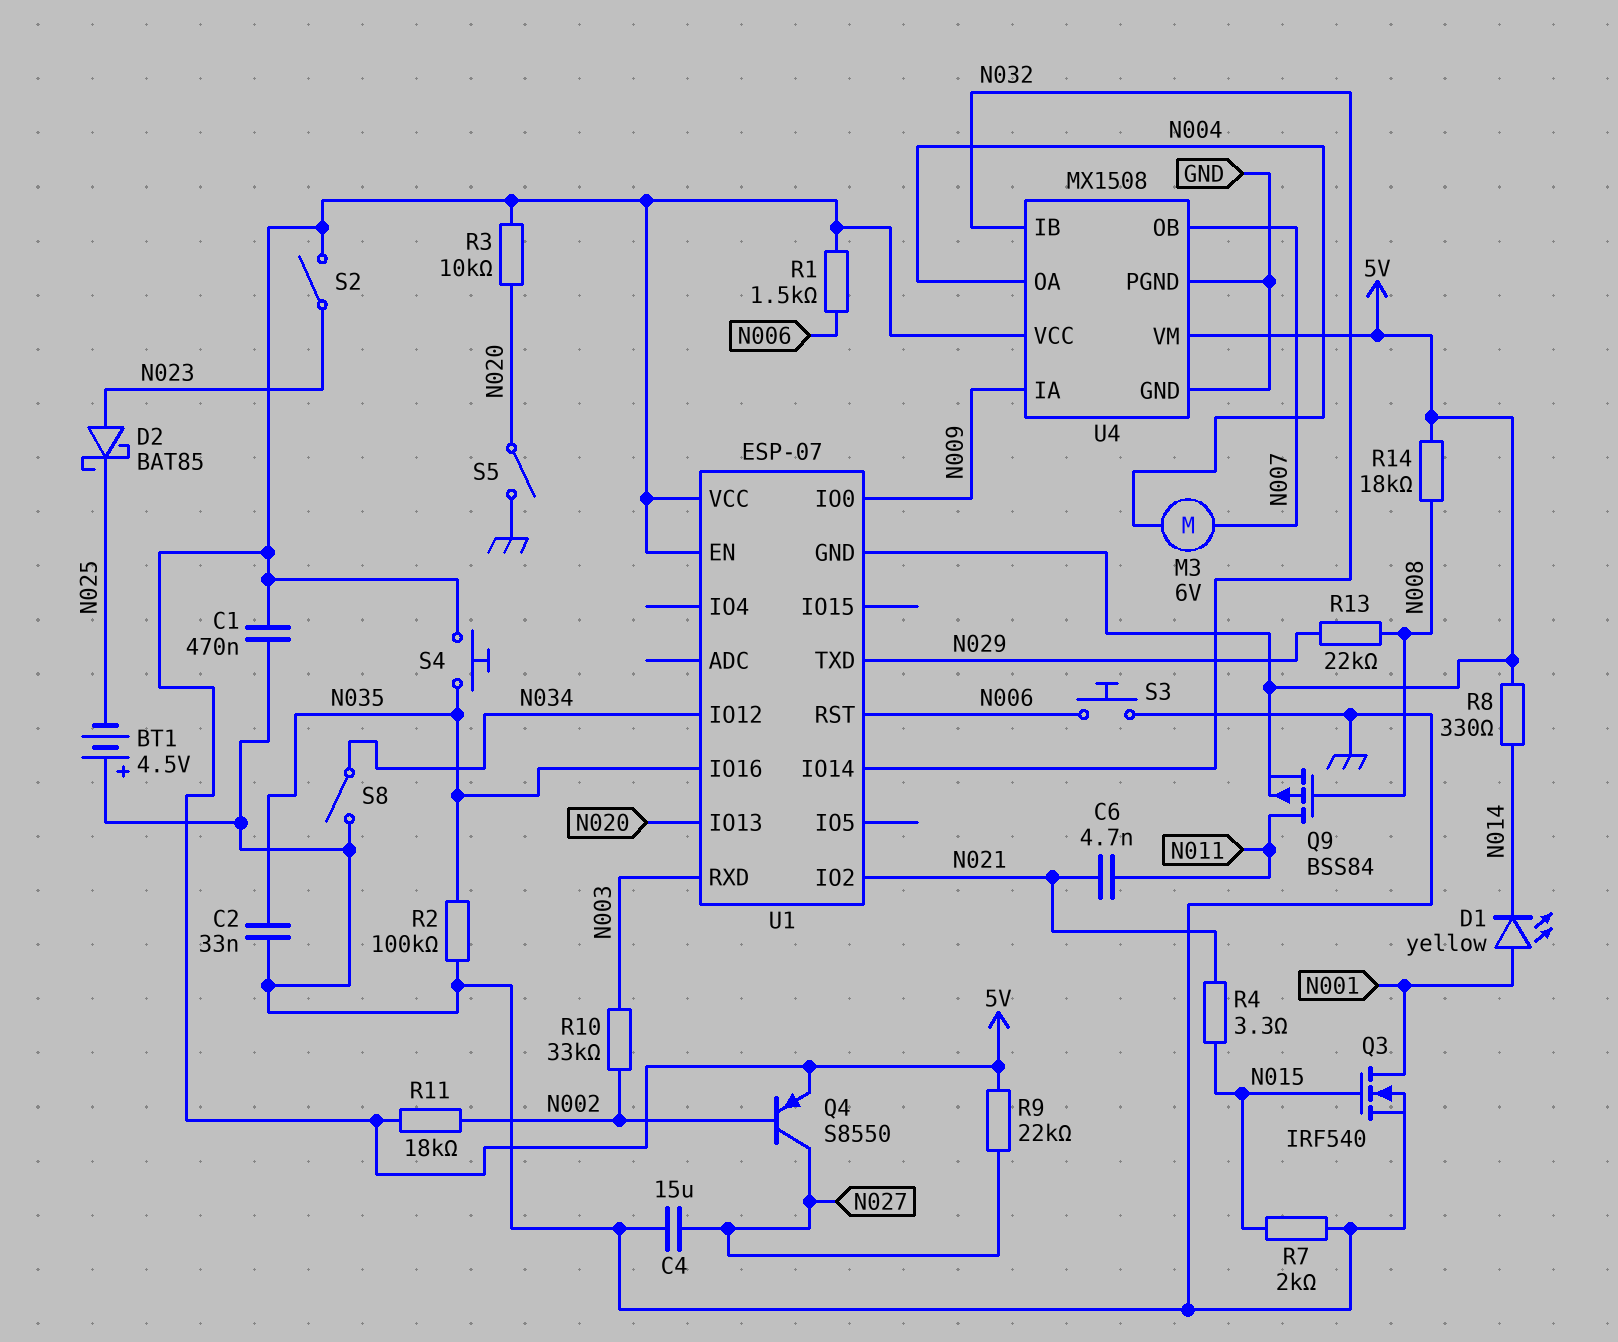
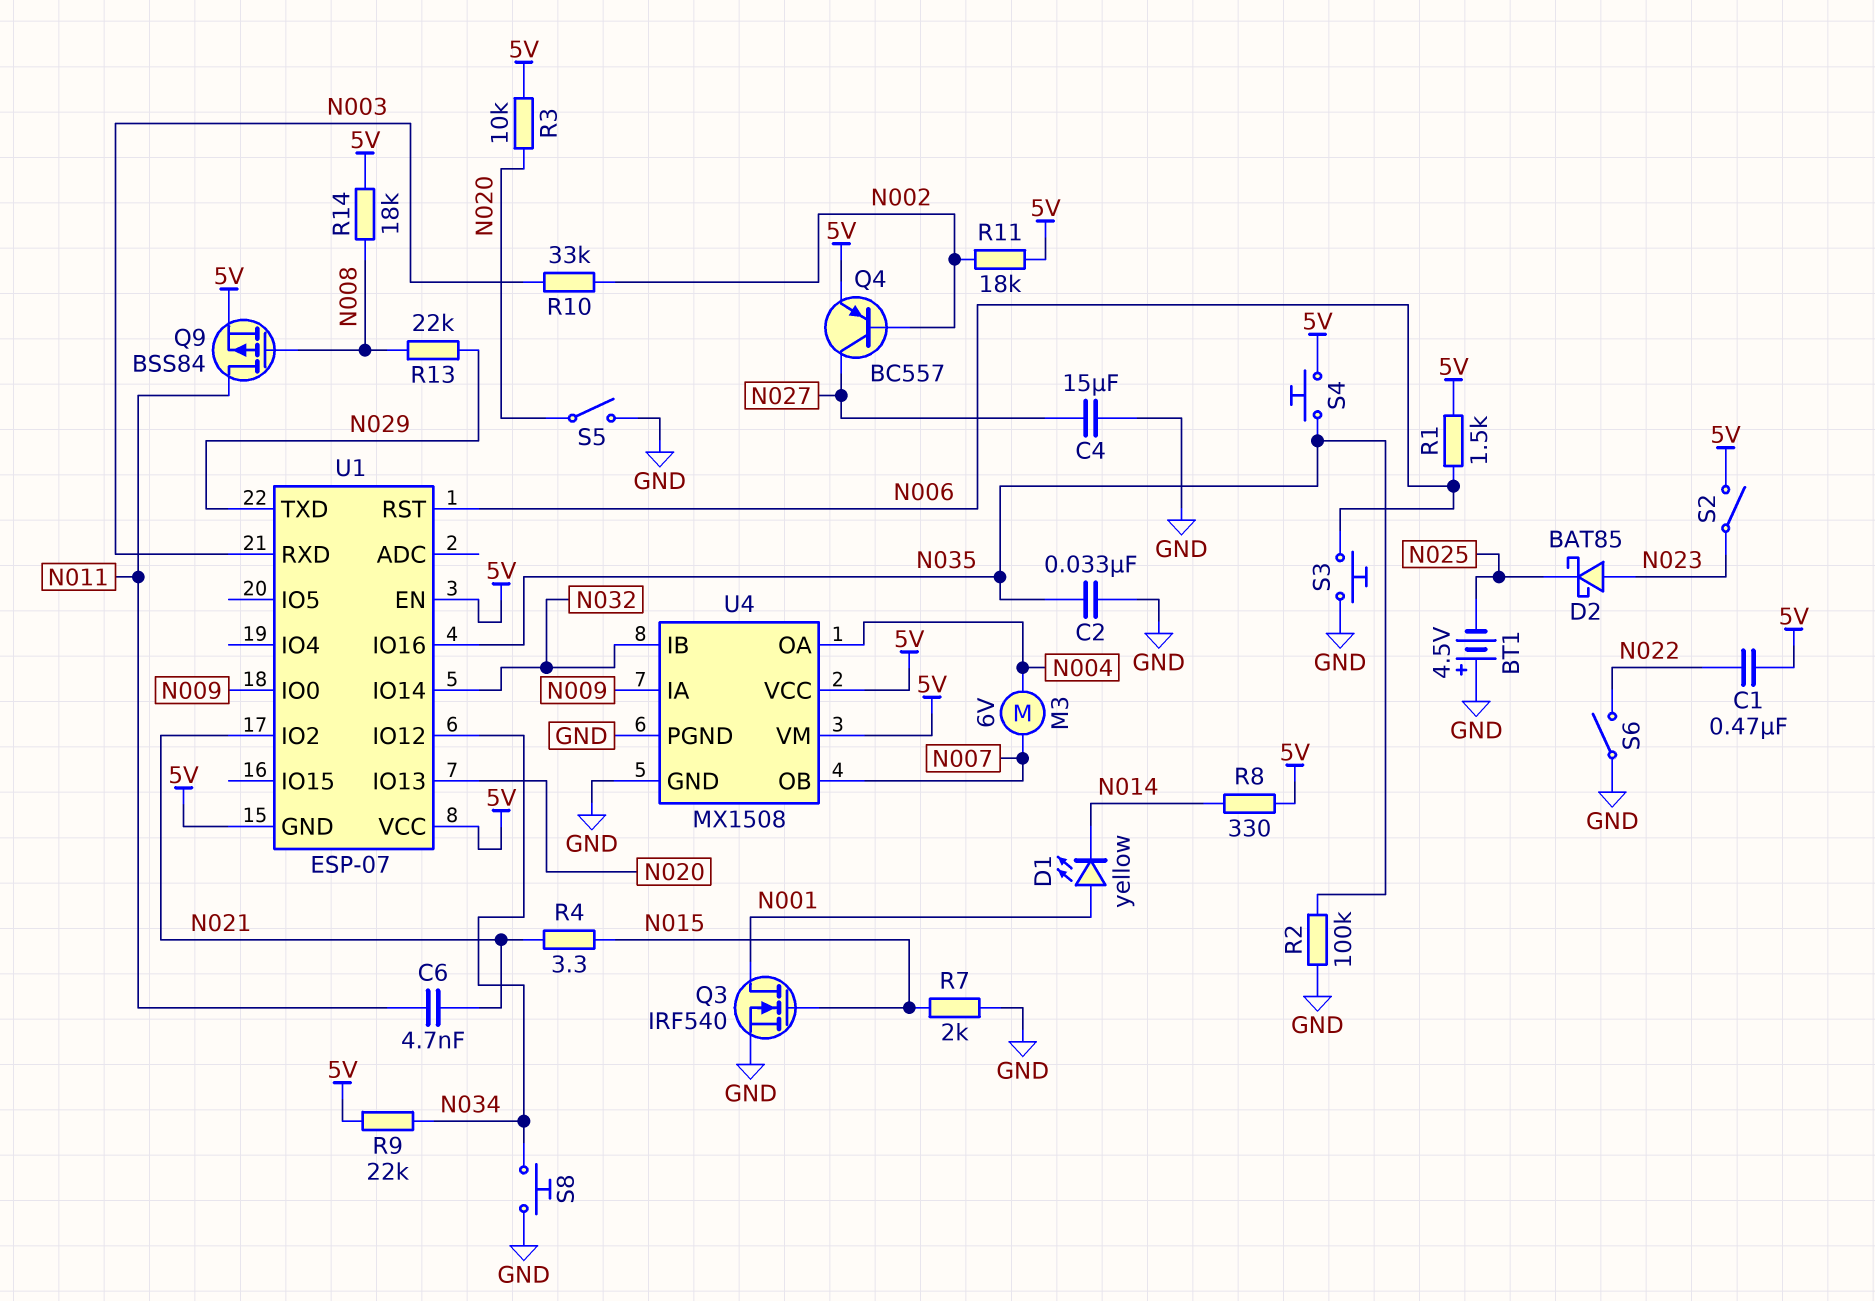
C1: 470nF (5V, GND) -> 470nF (5V, N022)
Q4: PNP S8550 (B N002, C N027, E 5V) -> PNP BC557 (B N002, C N027, E 5V)
R9: 22k (5V, N027) -> 22k (5V, N034)
S6: none -> switch (GND, N022)
S8: switch (GND, N034) -> button (GND, N034)

